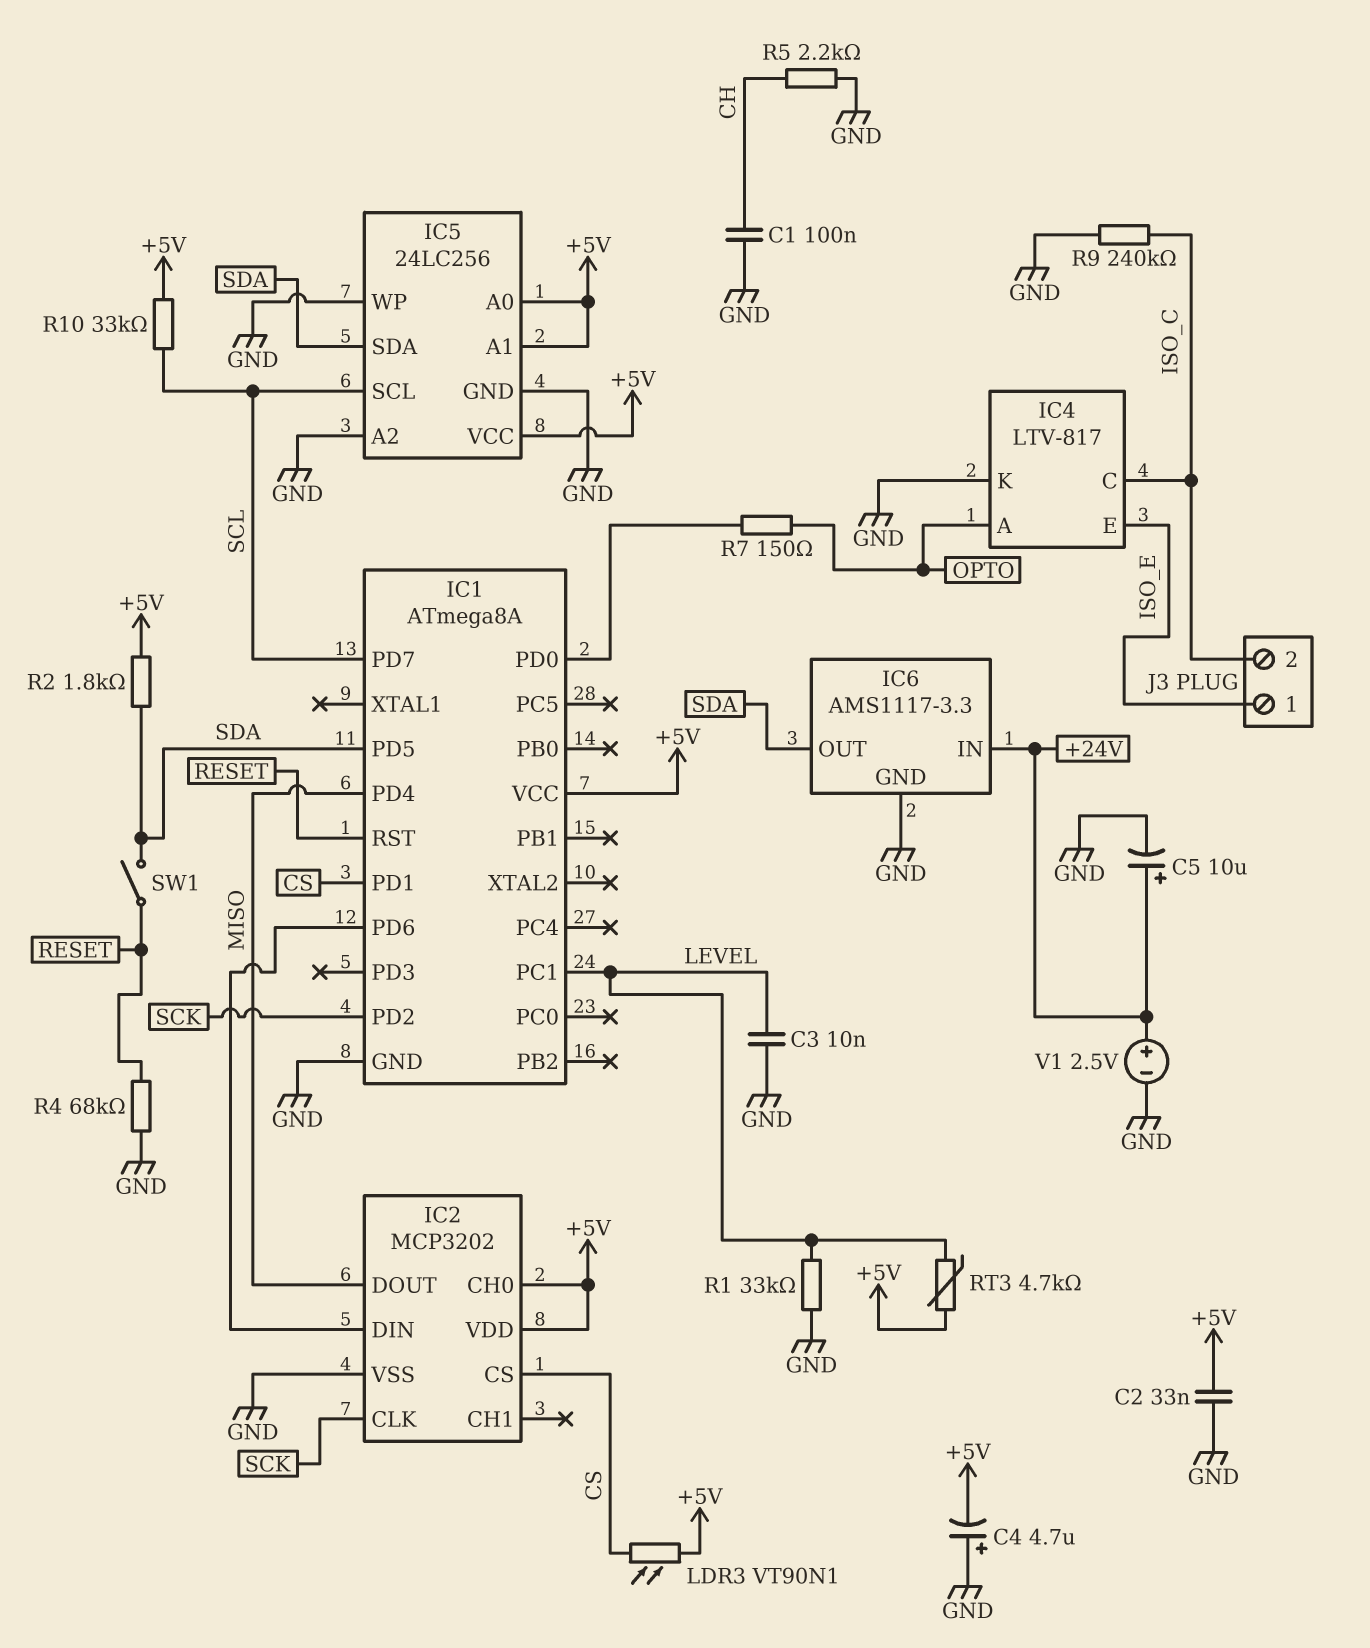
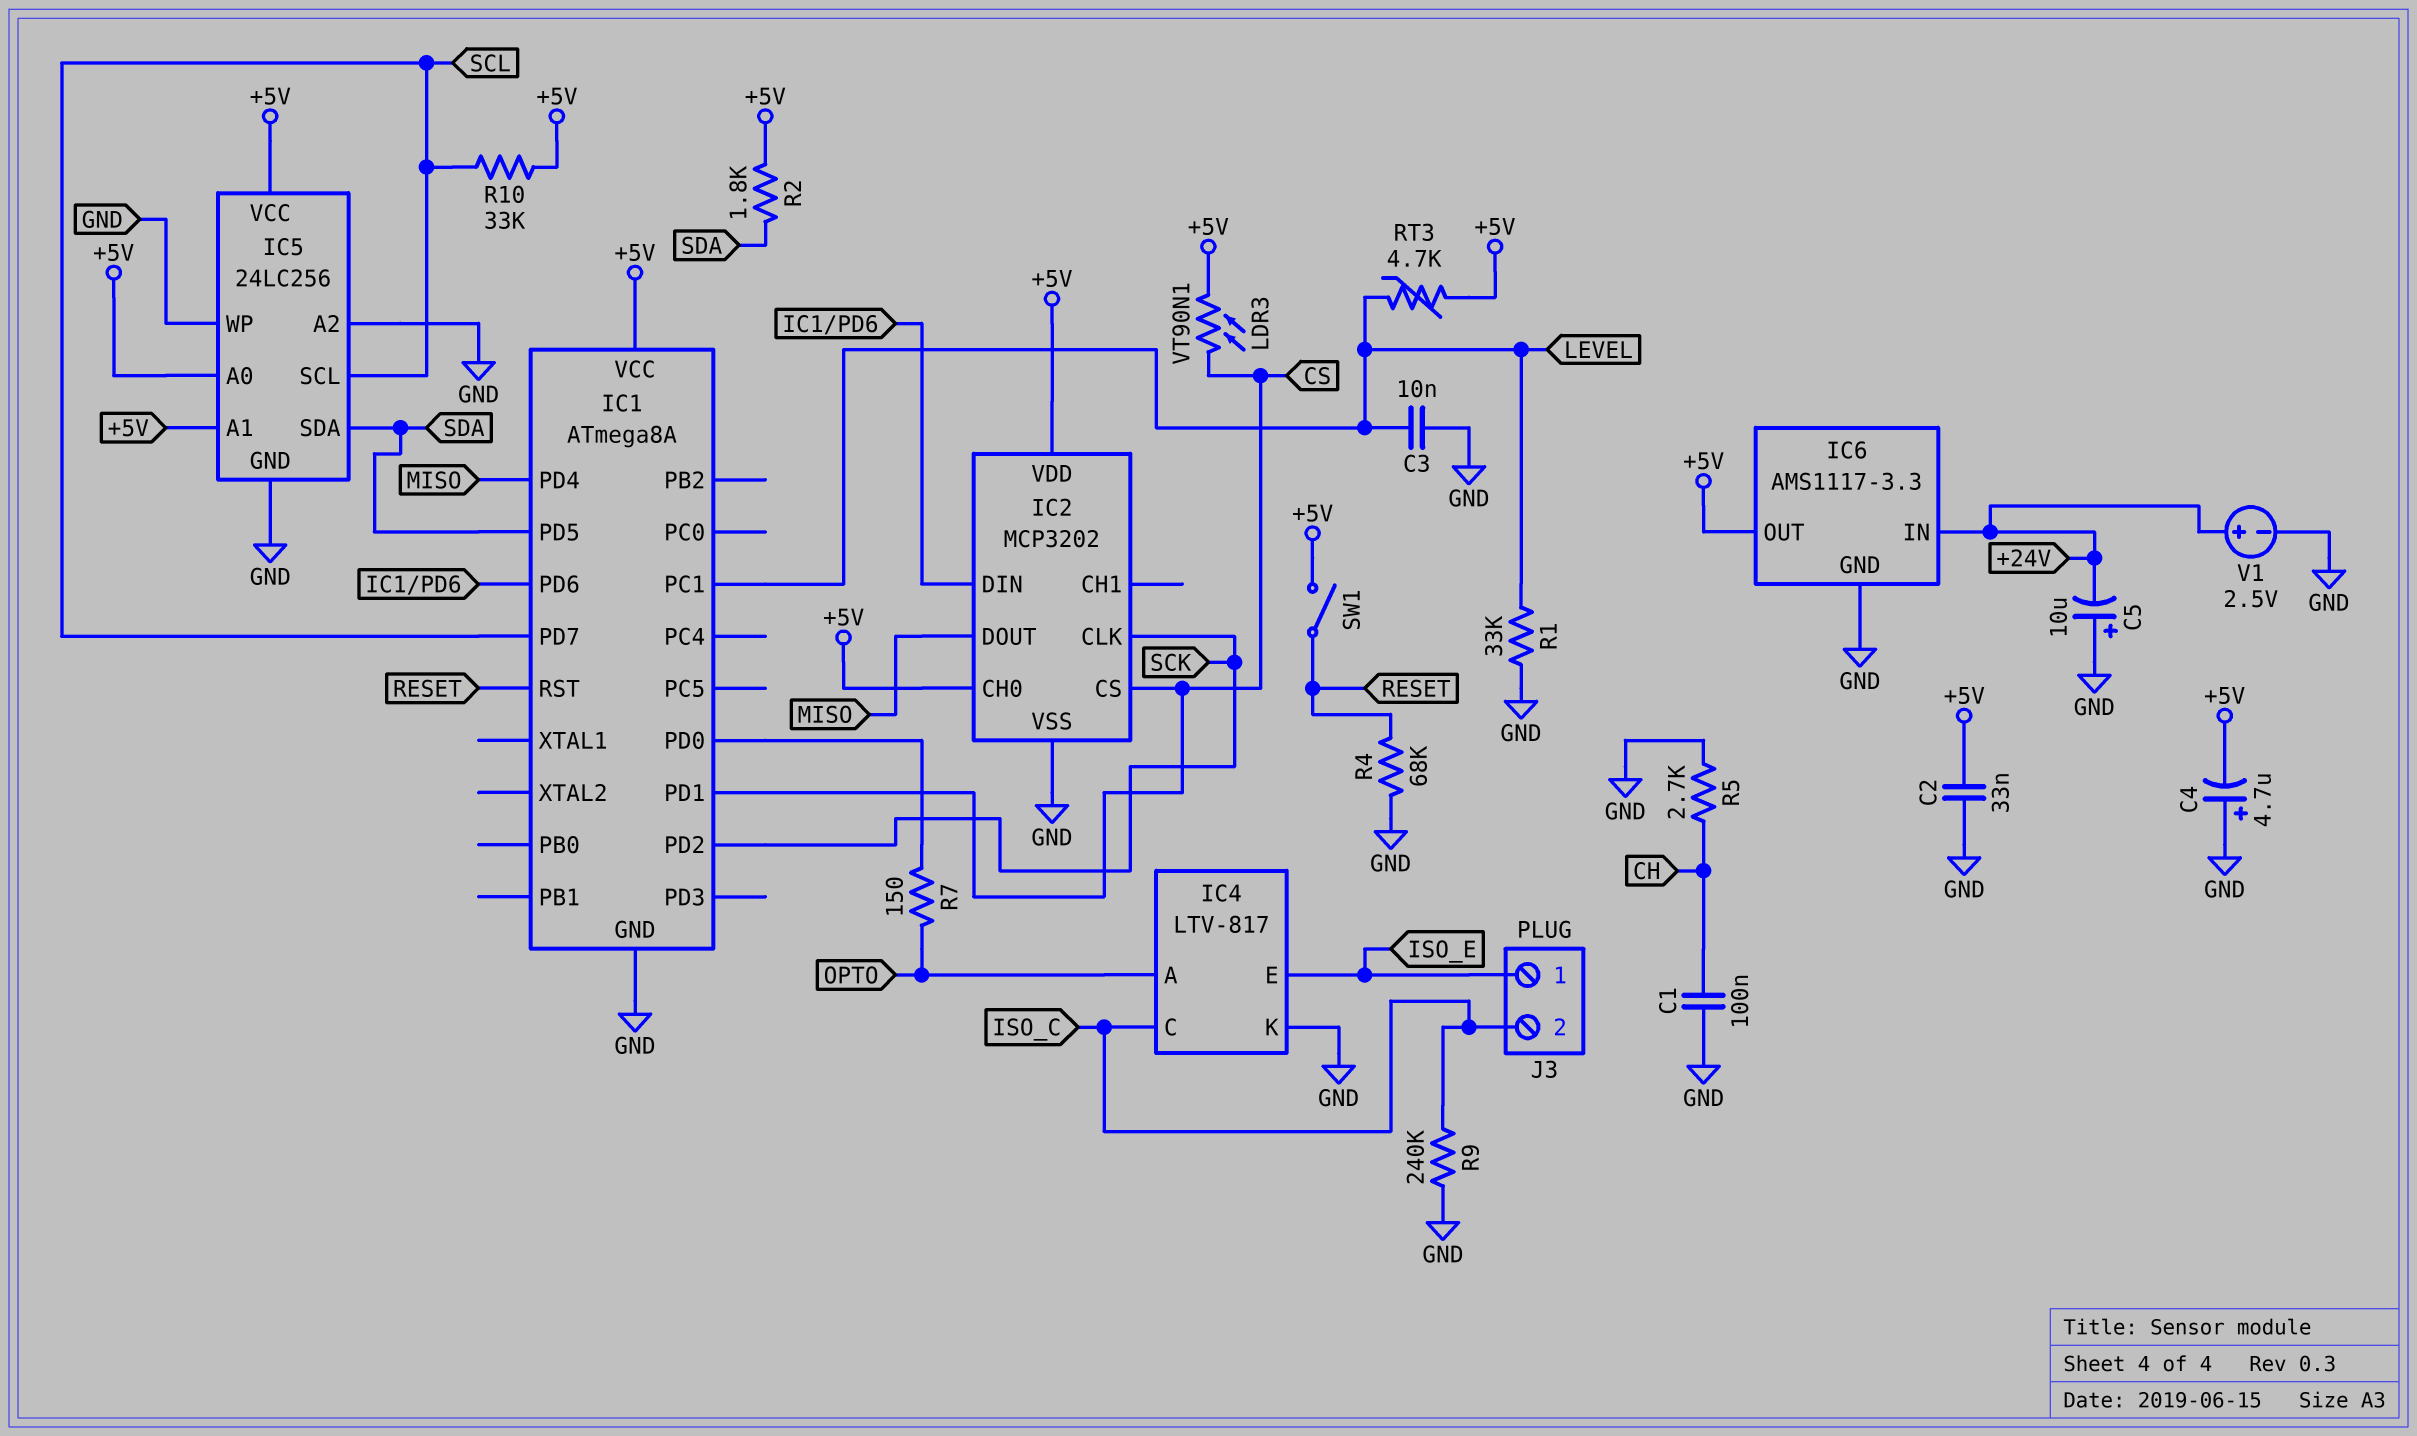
C5: 10uF (plus +24V, minus GND) -> 10uF (plus GND, minus +24V)
IC6 pin OUT: SDA -> +5V
R5: 2.2k (CH, GND) -> 2.7k (CH, GND)
SW1: switch (RESET, SDA) -> switch (+5V, RESET)

